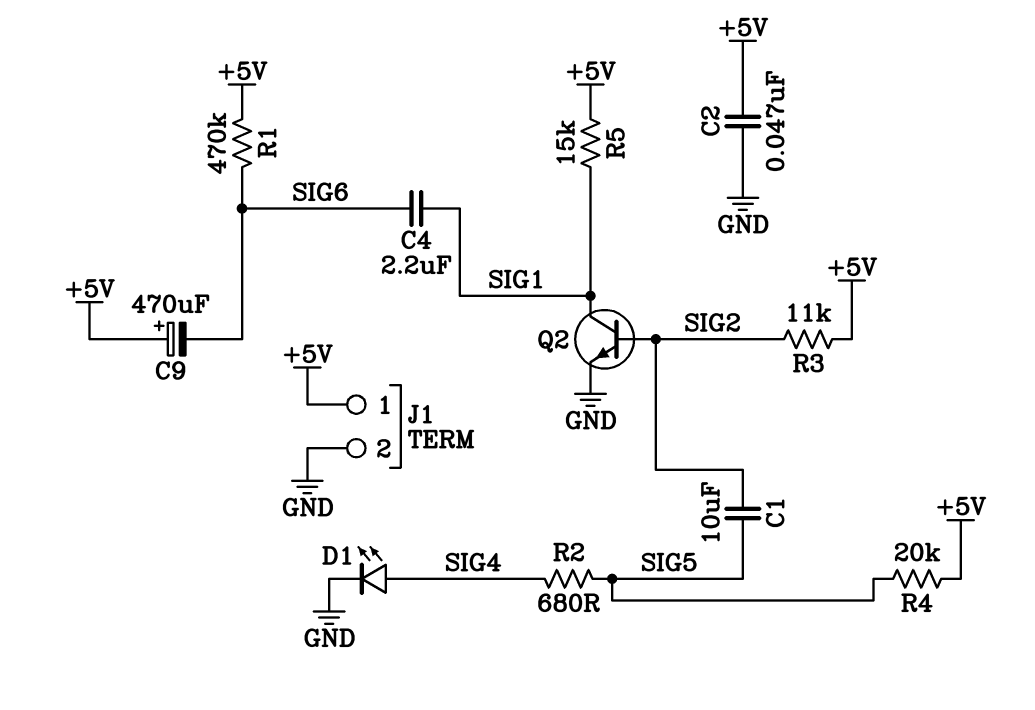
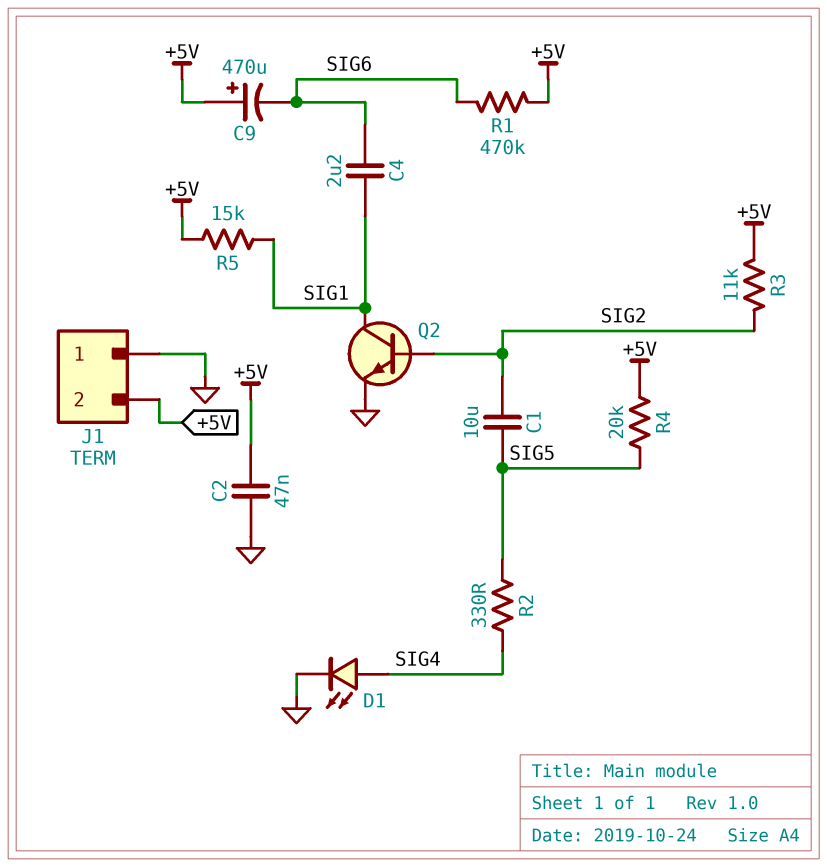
J1 pin 1: +5V -> GND
J1 pin 2: GND -> +5V
R2: 680 (SIG4, SIG5) -> 330 (SIG4, SIG5)

